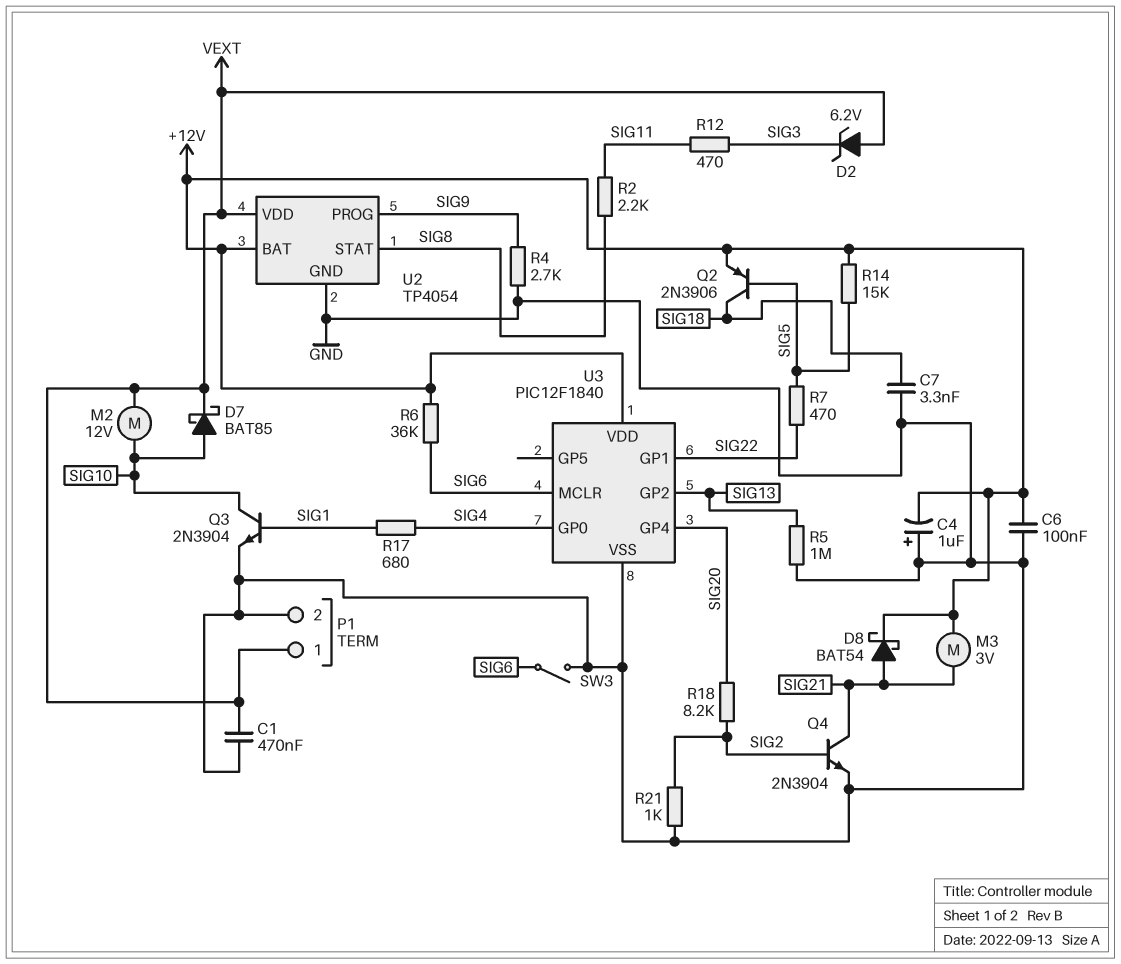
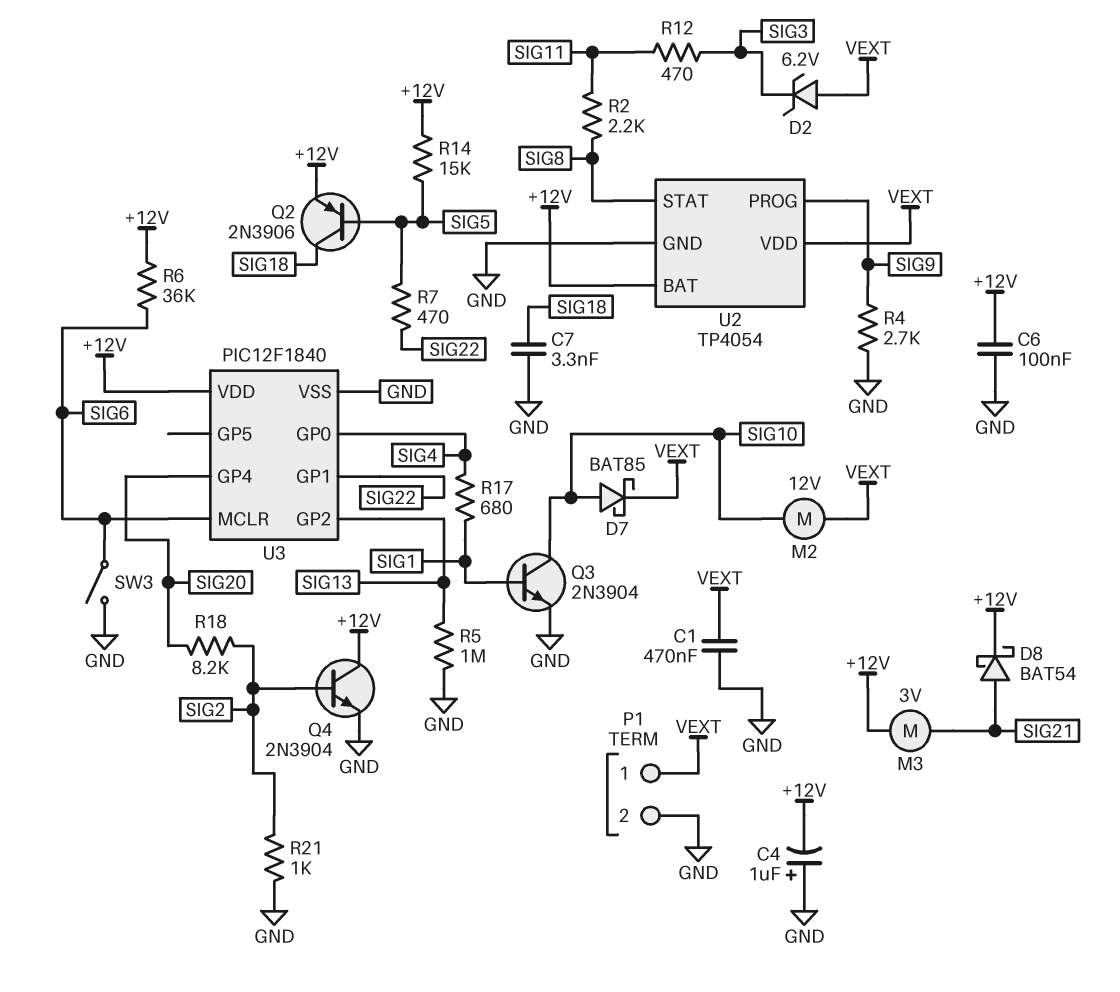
Q4: NPN 2N3904 (B SIG2, C SIG21, E GND) -> NPN 2N3904 (B SIG2, C +12V, E GND)

